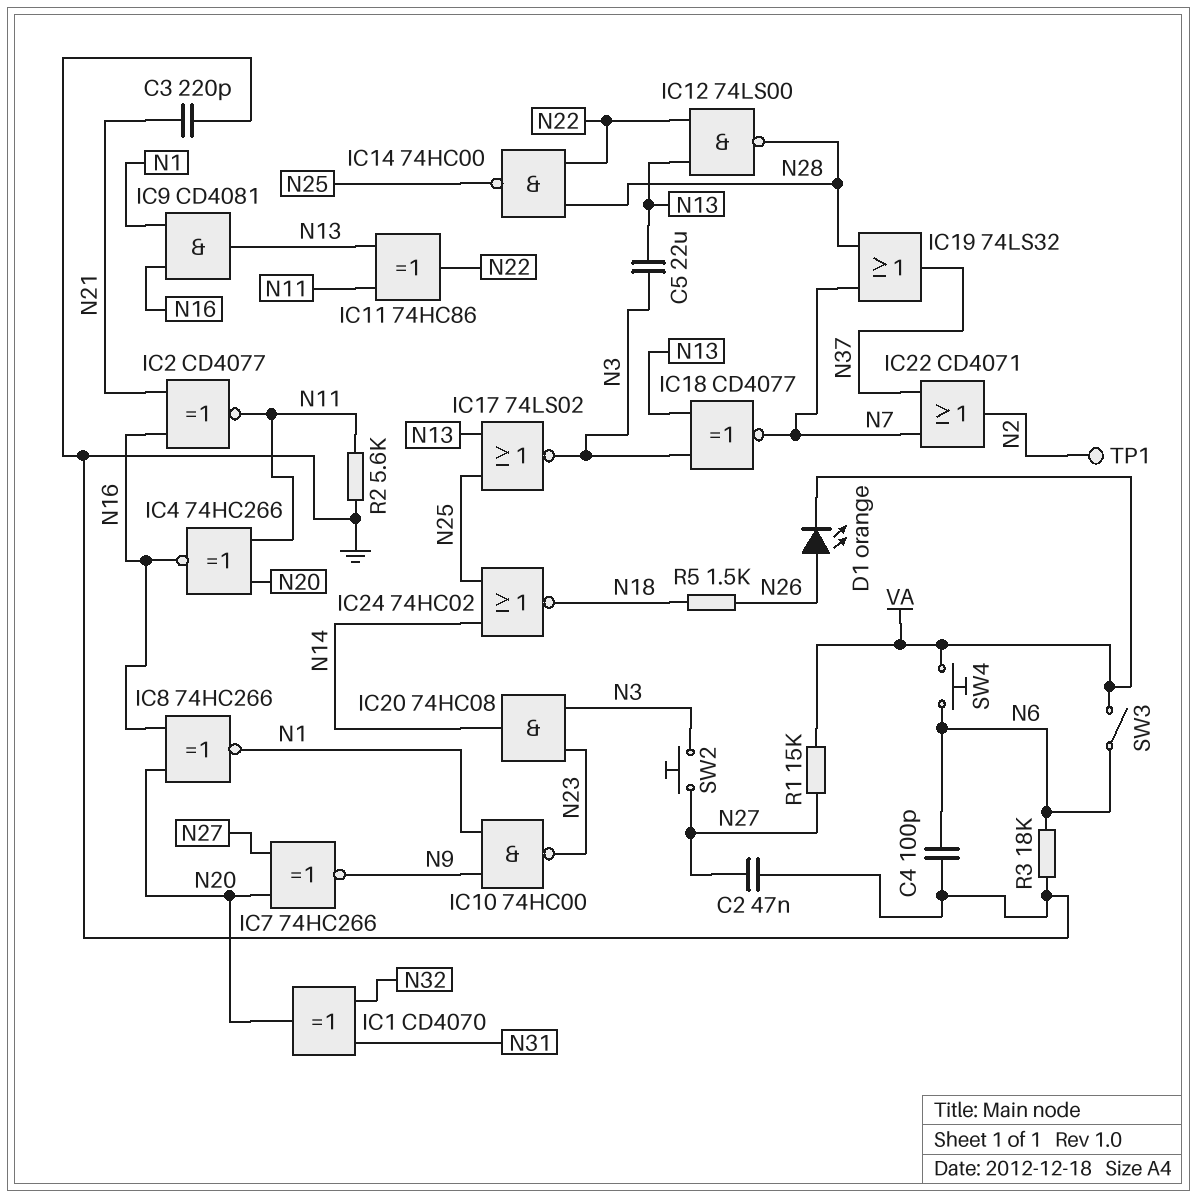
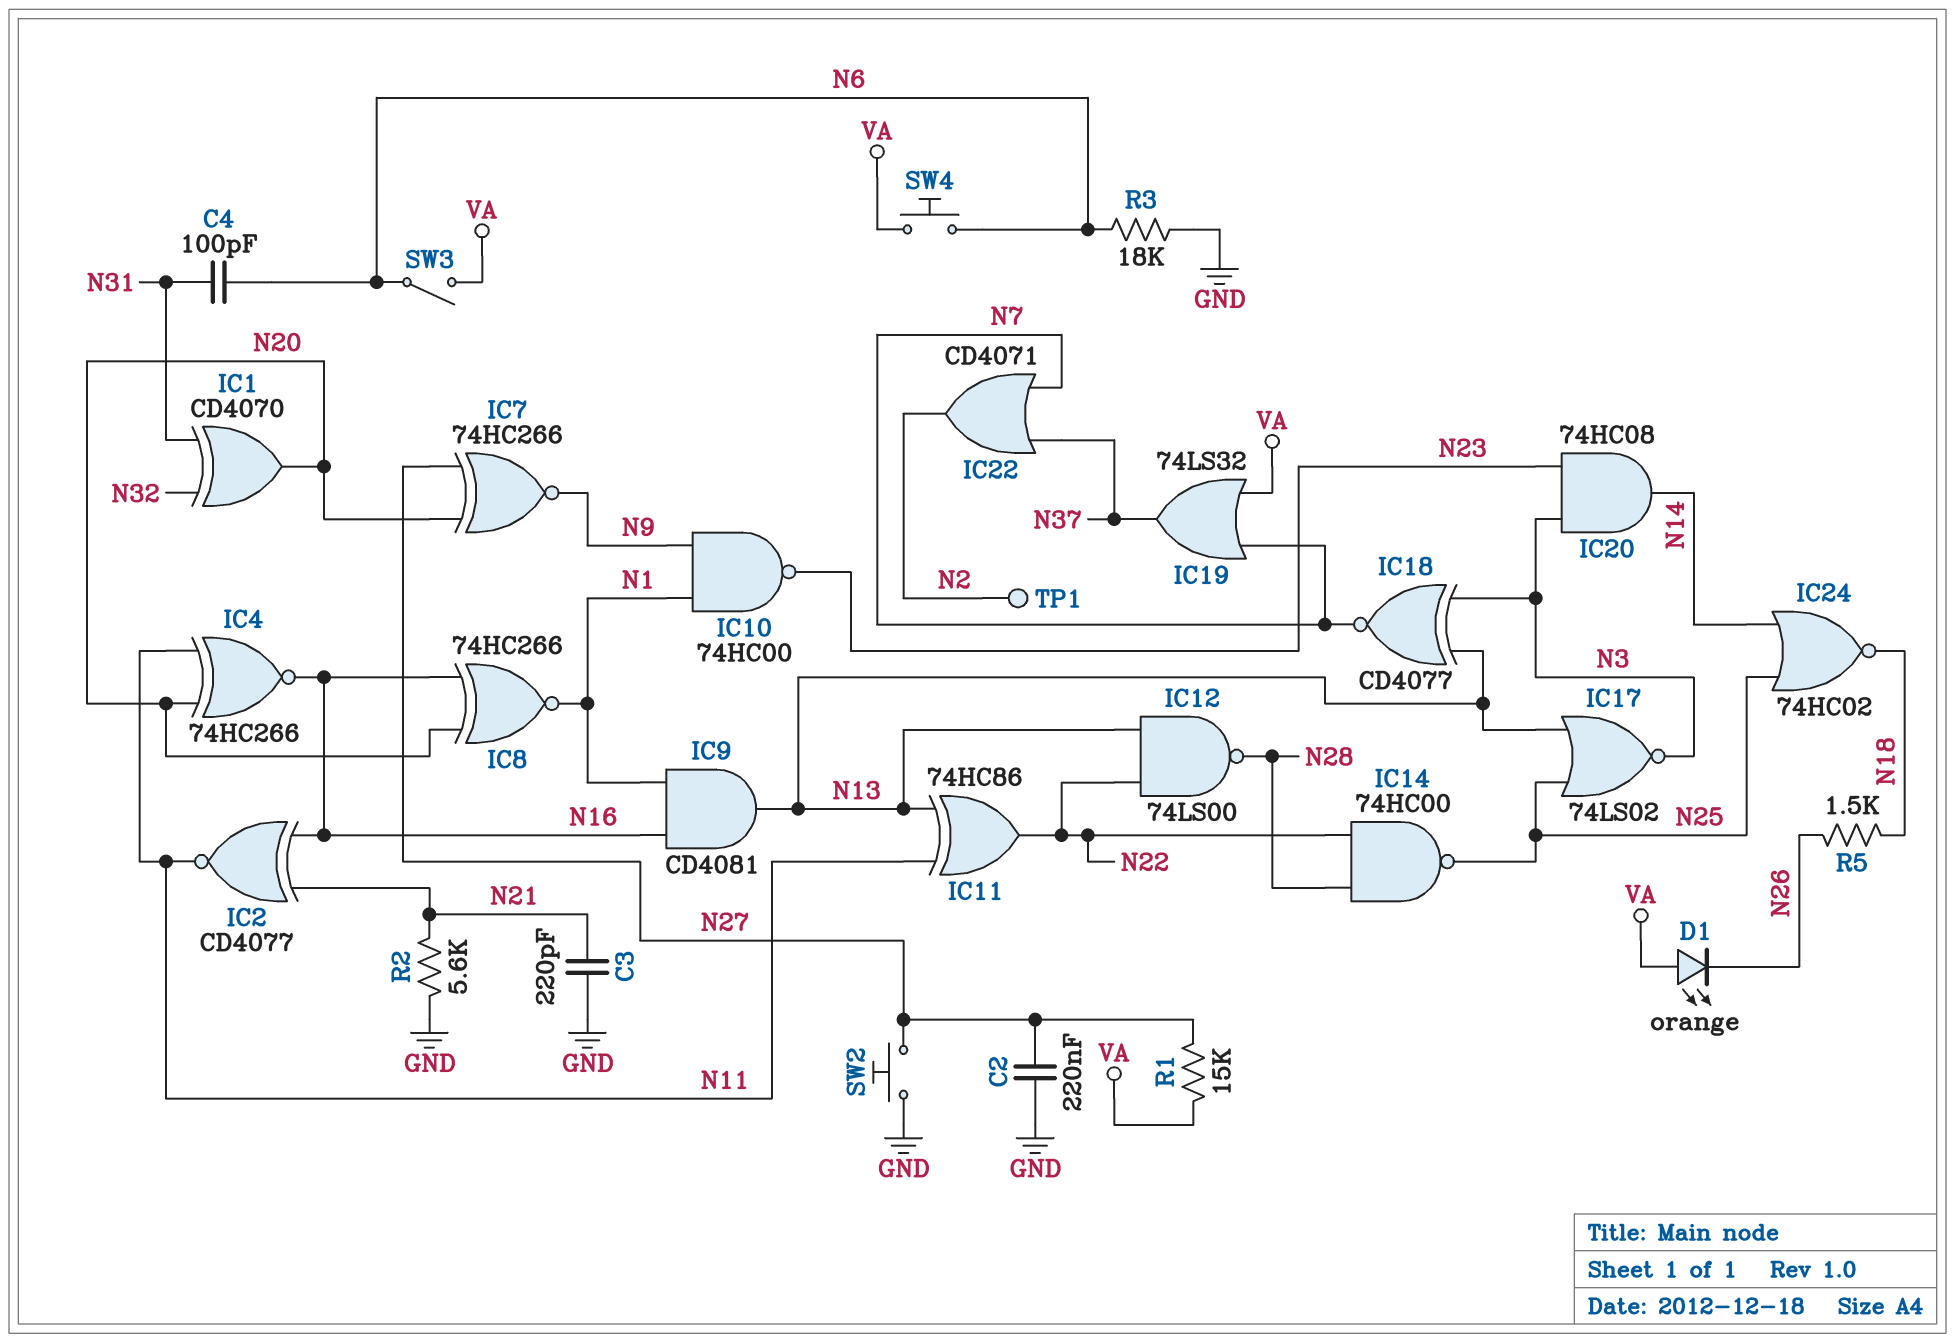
C2: 47nF (GND, N27) -> 220nF (GND, N27)
C4: 100pF (GND, N6) -> 100pF (N6, N31)
C5: 22uF (N3, N13) -> none
D1: LED orange (A N26, K VA) -> LED orange (A VA, K N26)
IC19: OR 74LS32 (in N7, in N28, out N37) -> OR 74LS32 (in N7, in VA, out N37)
R2: 5.6k (GND, N11) -> 5.6k (GND, N21)
SW2: button (N3, N27) -> button (GND, N27)

